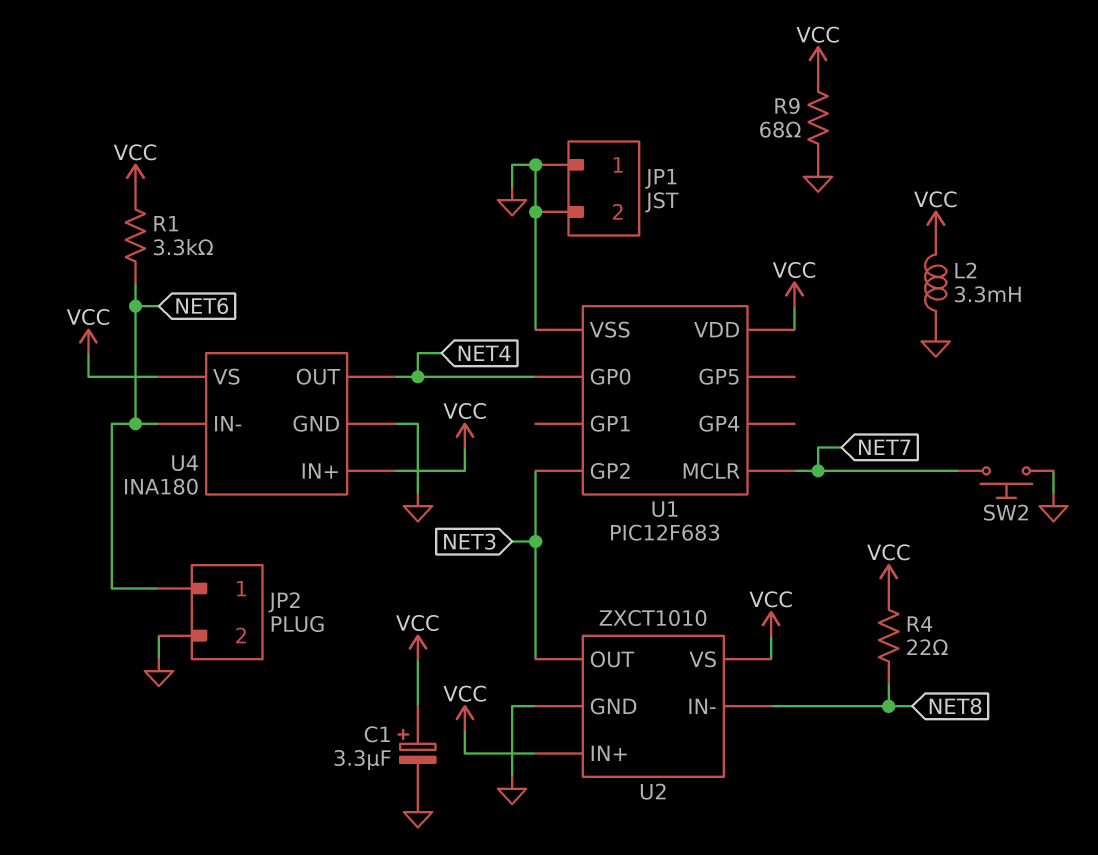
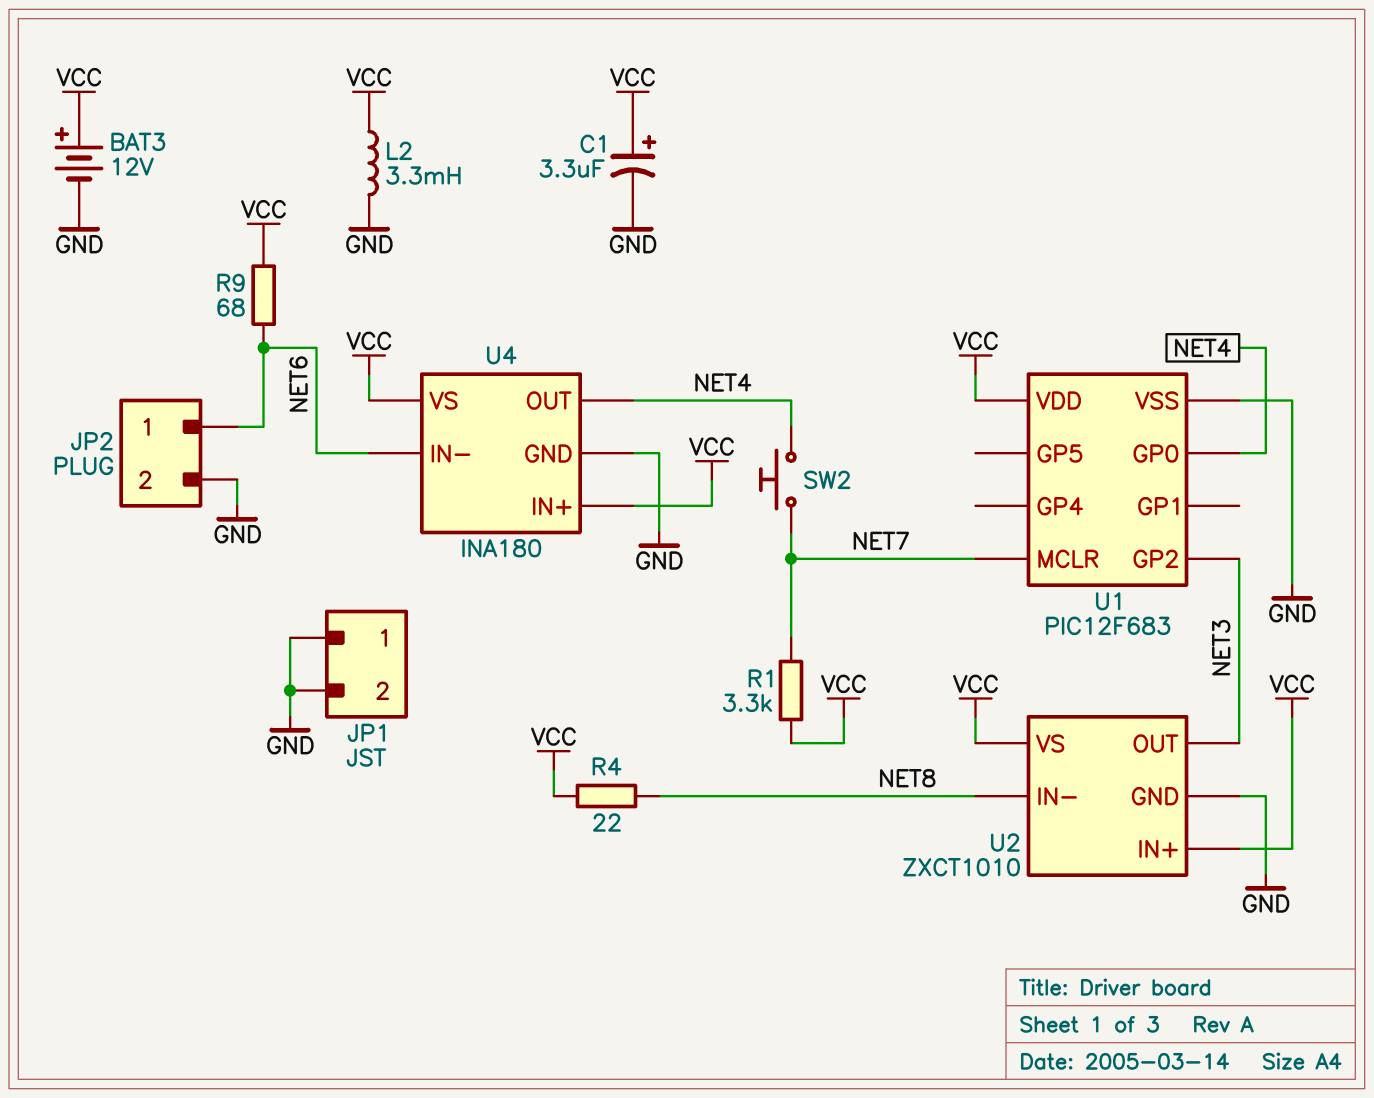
BAT3: none -> 12V (plus VCC, minus GND)
R1: 3.3k (NET6, VCC) -> 3.3k (NET7, VCC)
R9: 68 (GND, VCC) -> 68 (NET6, VCC)
SW2: button (GND, NET7) -> button (NET4, NET7)

